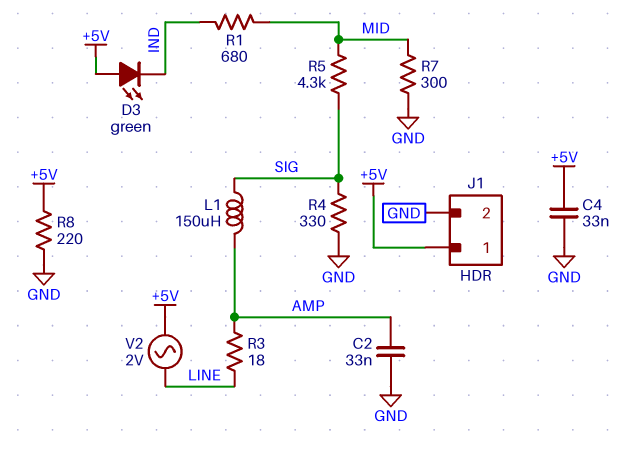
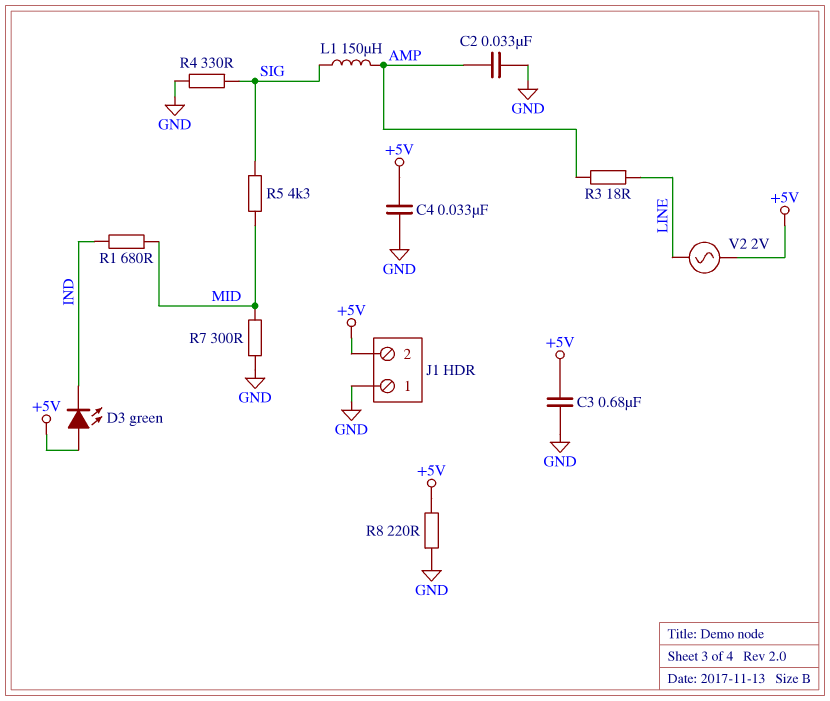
C3: none -> 680nF (+5V, GND)
J1 pin 1: +5V -> GND
J1 pin 2: GND -> +5V

